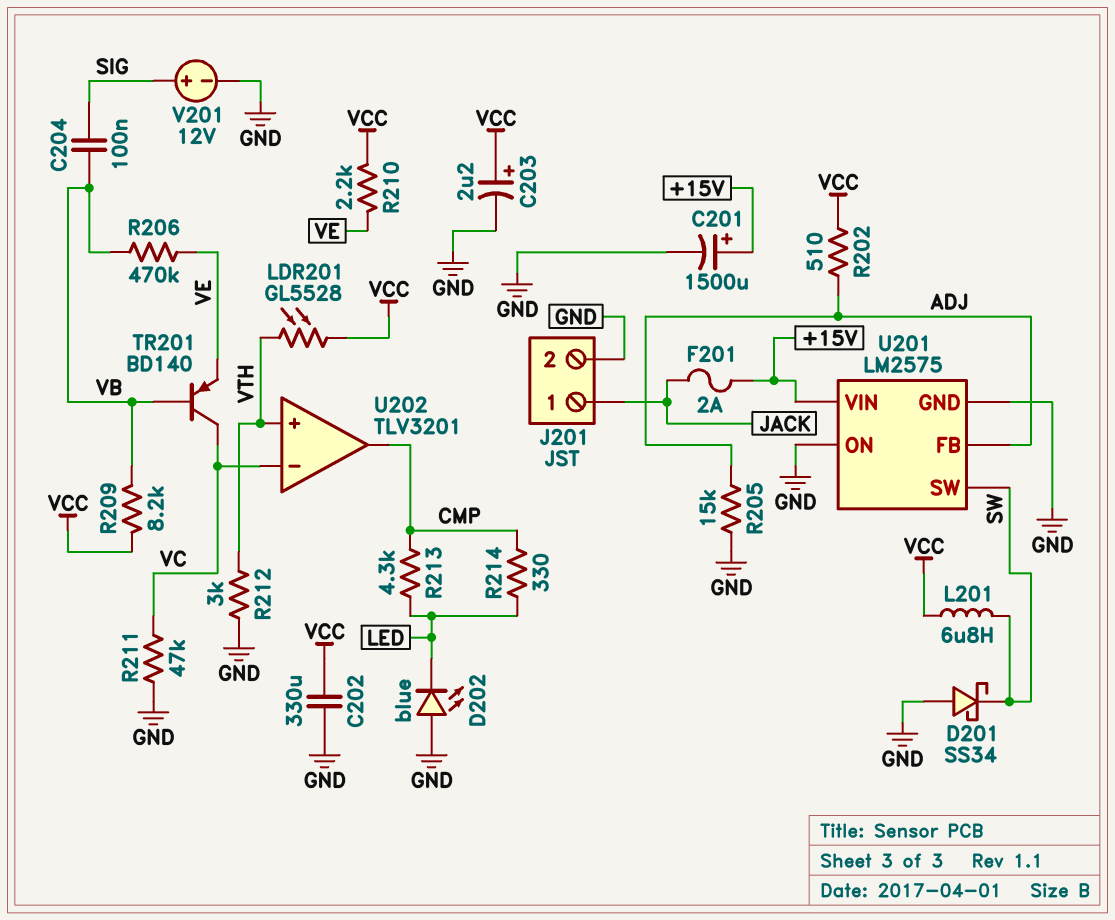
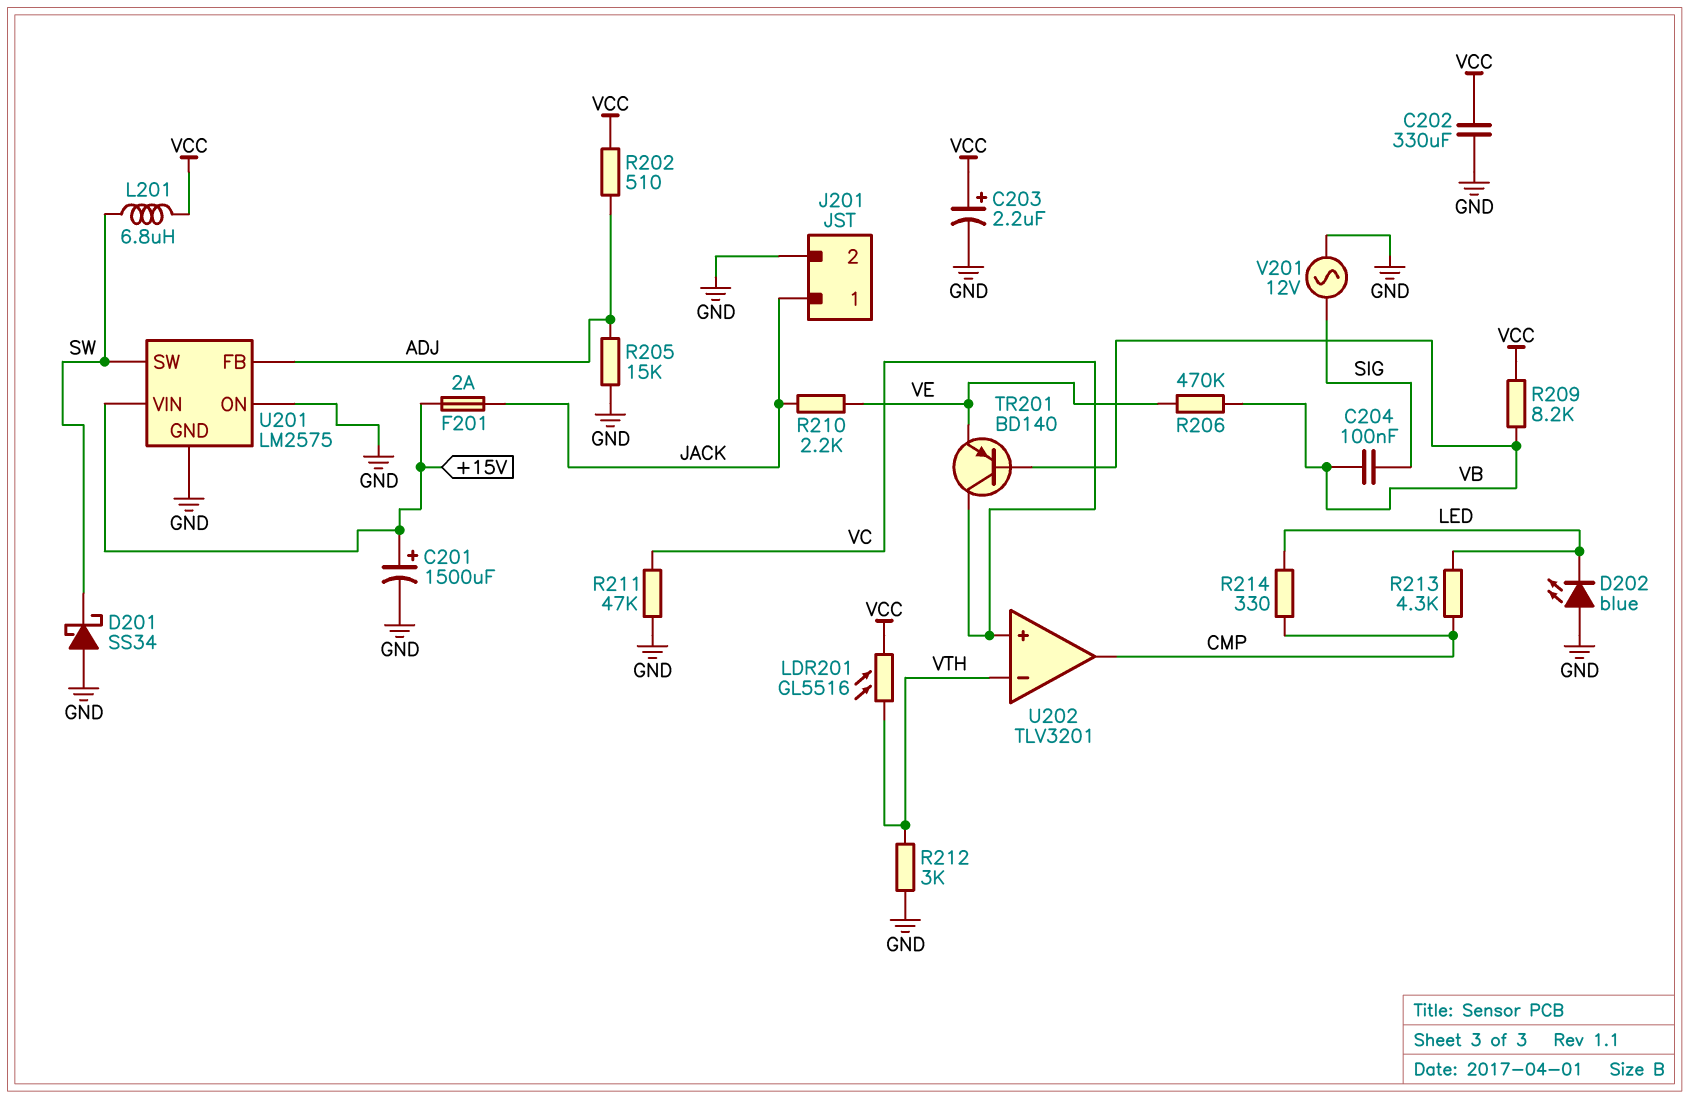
LDR201: GL5528 (VCC, VTH) -> GL5516 (VCC, VTH)
R210: 2.2k (VCC, VE) -> 2.2k (JACK, VE)
U202 pin in+: VTH -> VC
U202 pin in-: VC -> VTH
V201: 12V (plus SIG, minus GND) -> AC 12V (GND, SIG)

